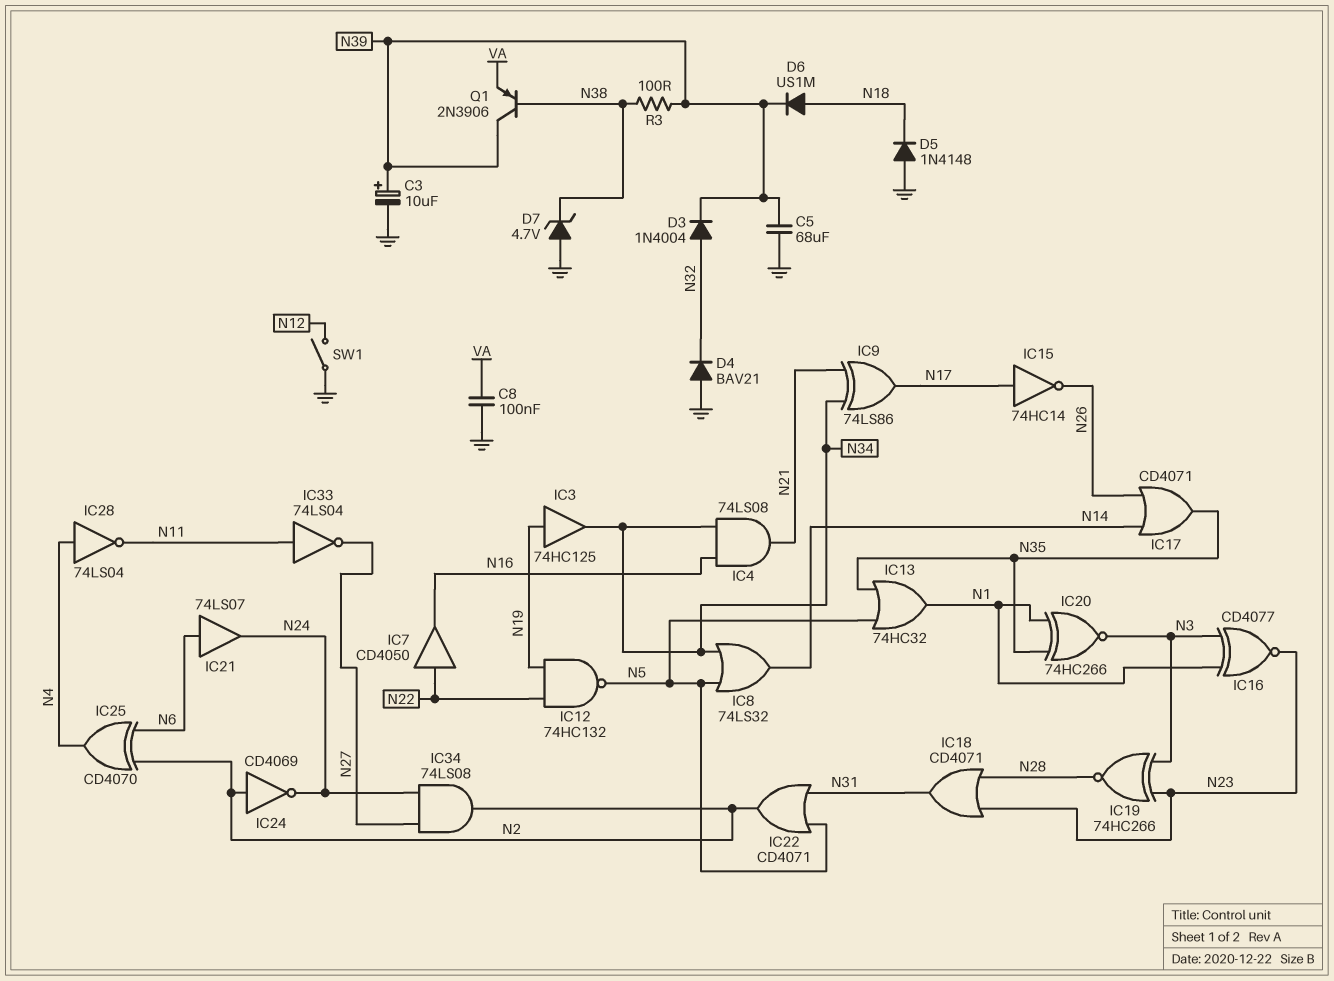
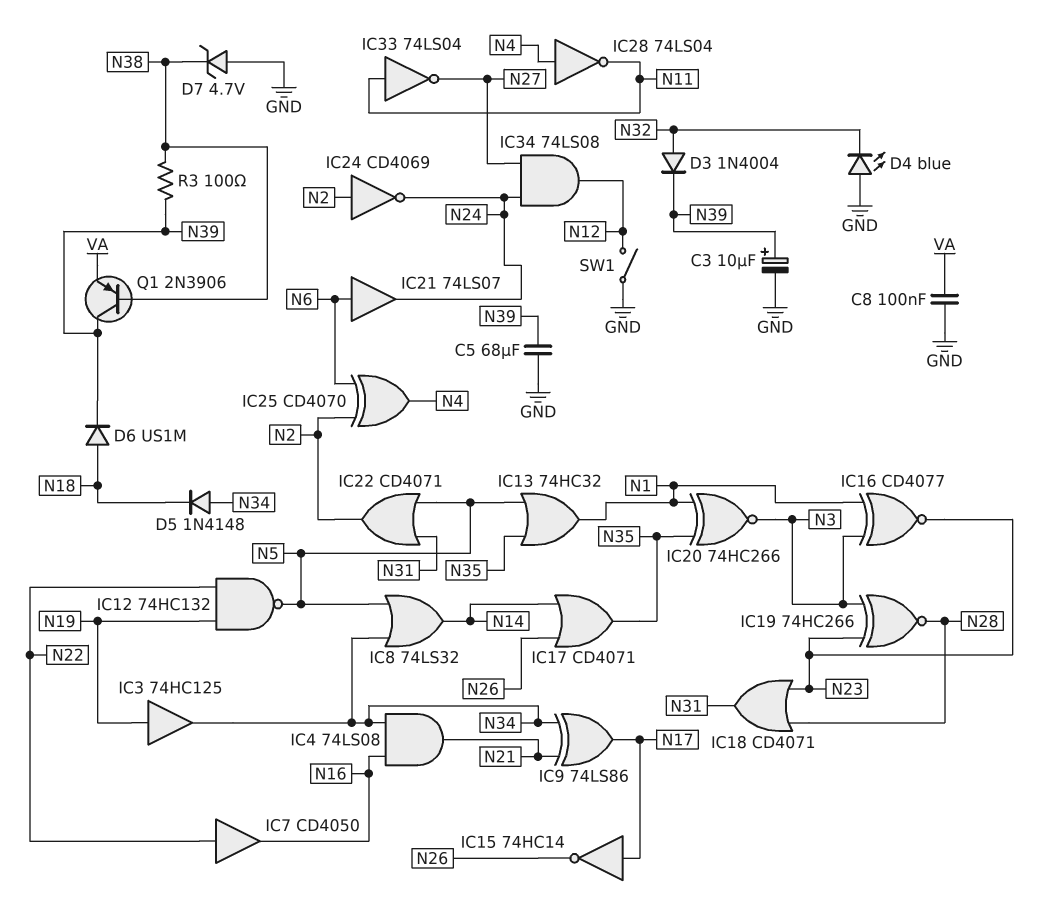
D4: diode BAV21 (A GND, K N32) -> LED blue (A GND, K N32)
D5: diode 1N4148 (A GND, K N18) -> diode 1N4148 (A N34, K N18)
IC34: AND 74LS08 (in N24, in N27, out N2) -> AND 74LS08 (in N24, in N27, out N12)

